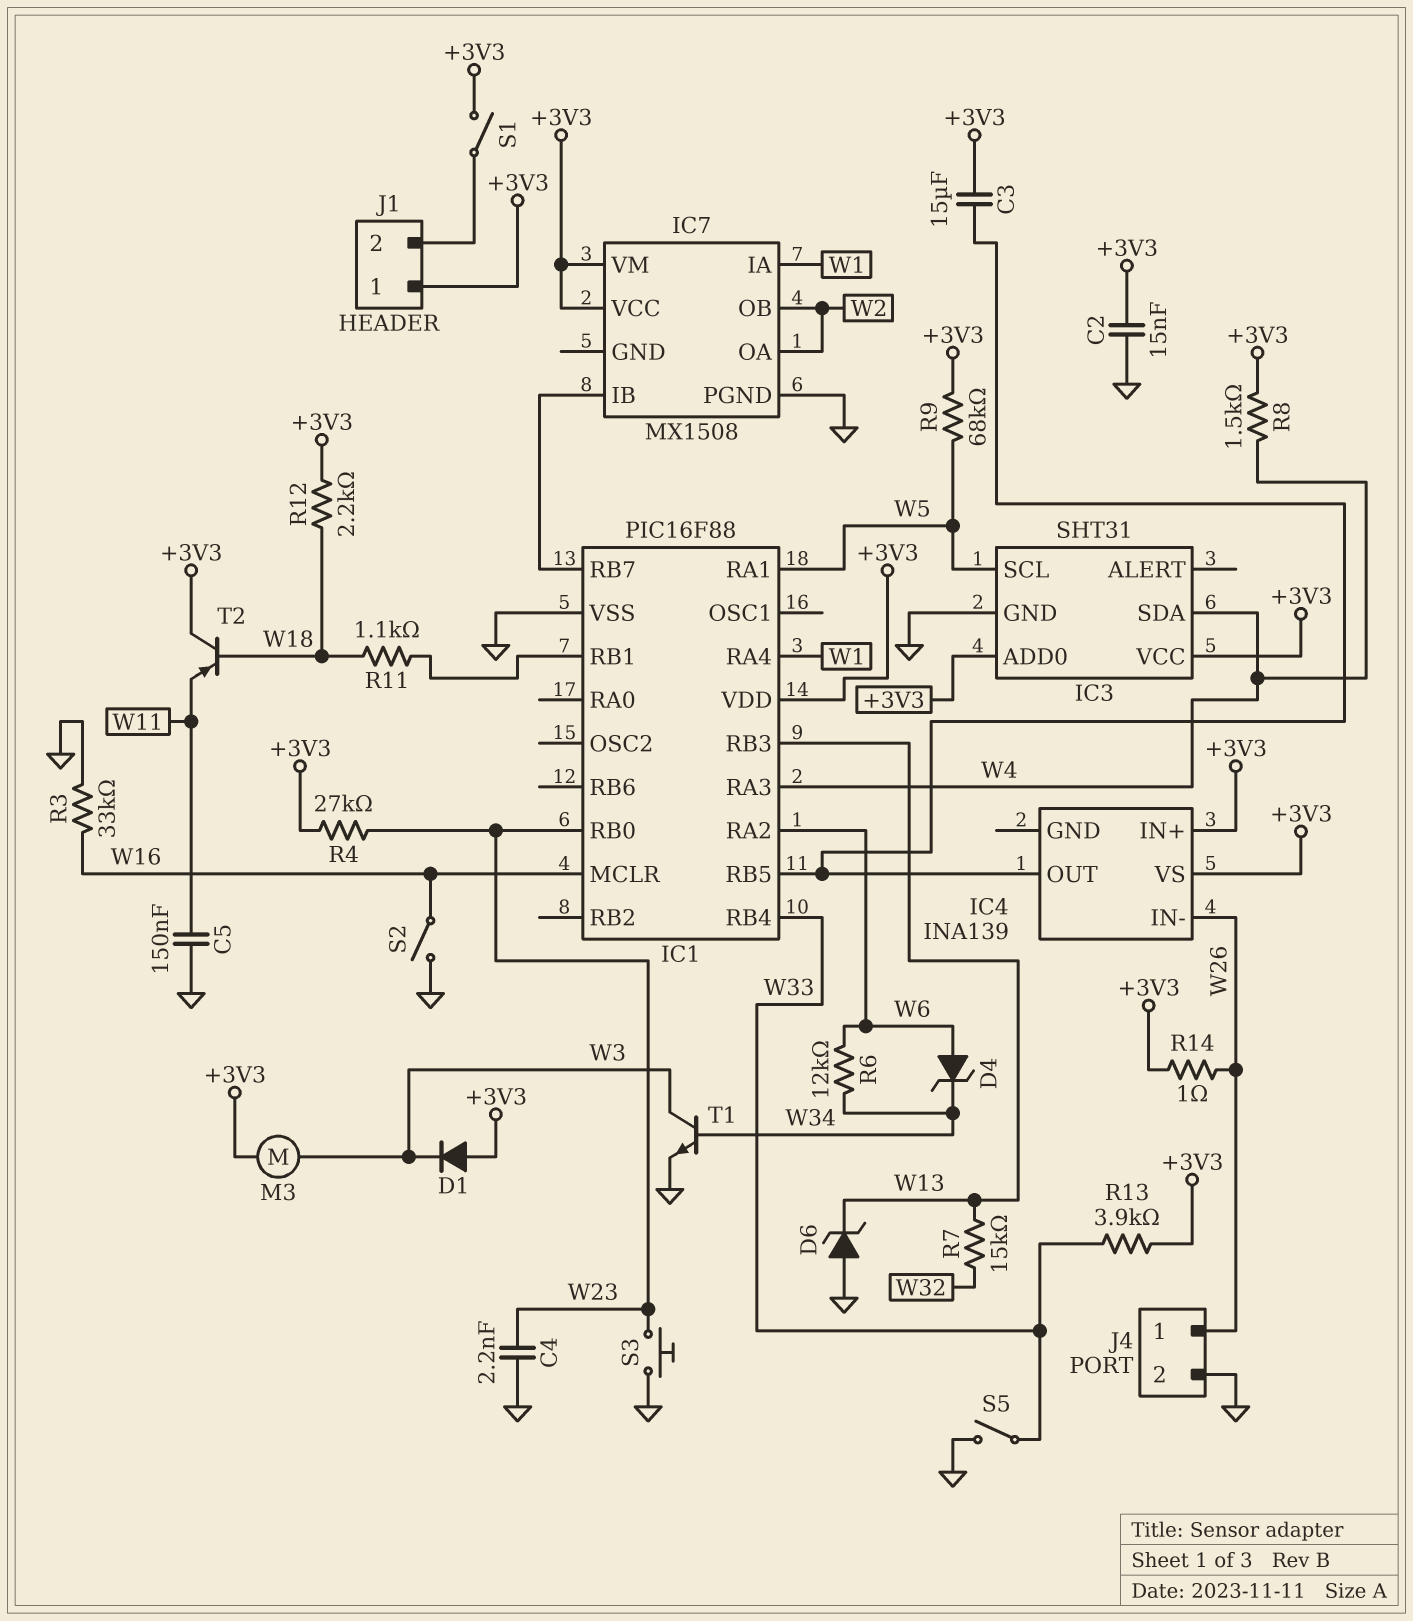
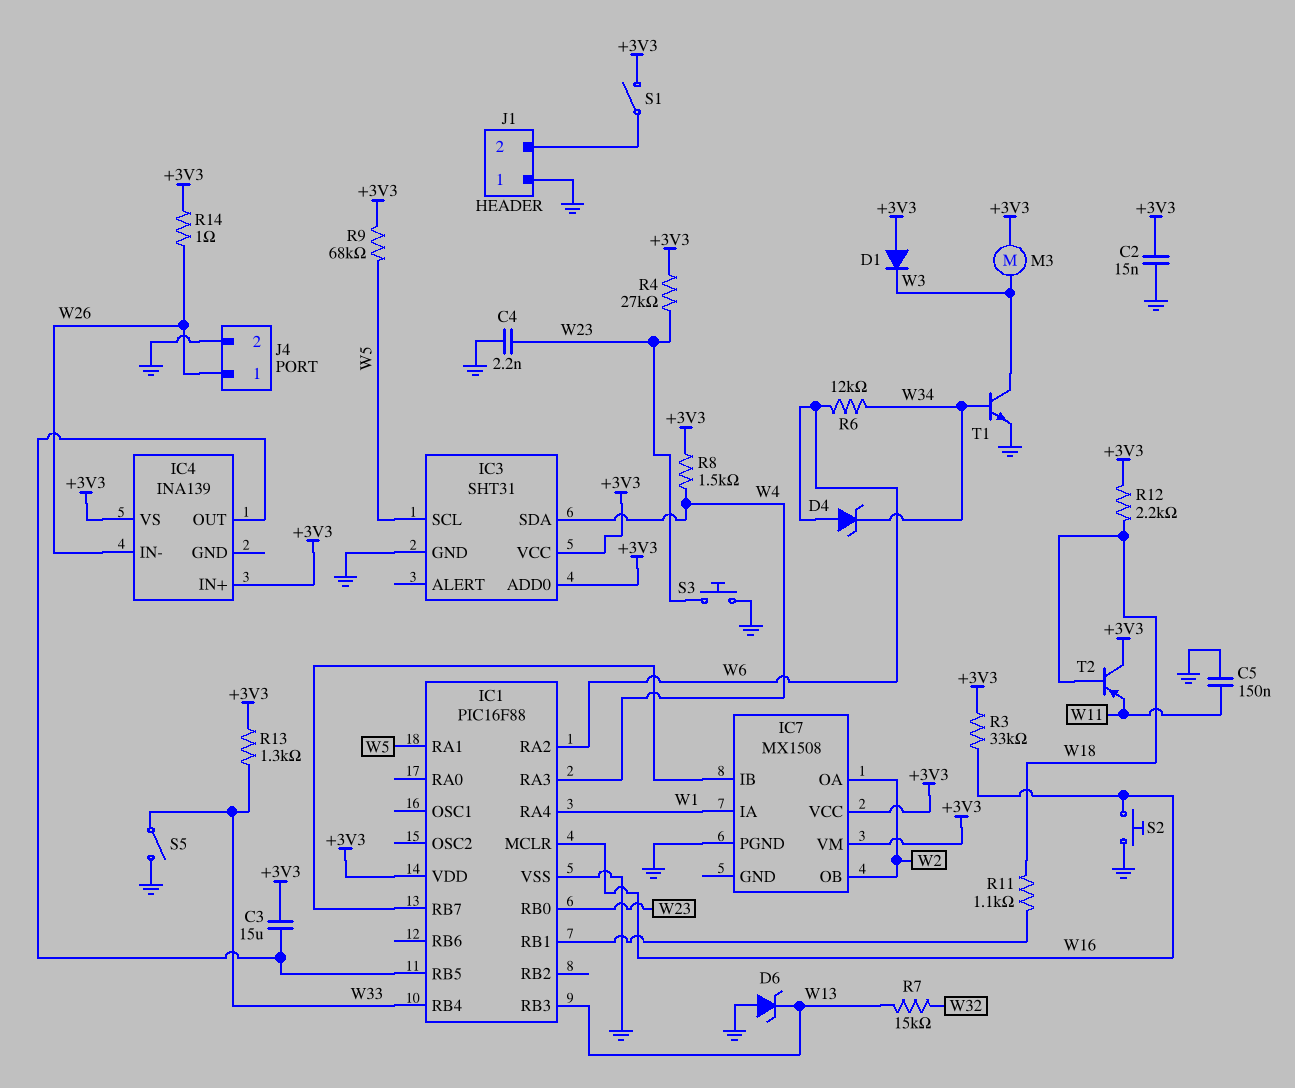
J1 pin 1: +3V3 -> GND
R3: 33k (GND, W16) -> 33k (+3V3, W16)
R13: 3.9k (+3V3, W33) -> 1.3k (+3V3, W33)
S2: switch (GND, W16) -> button (GND, W16)

